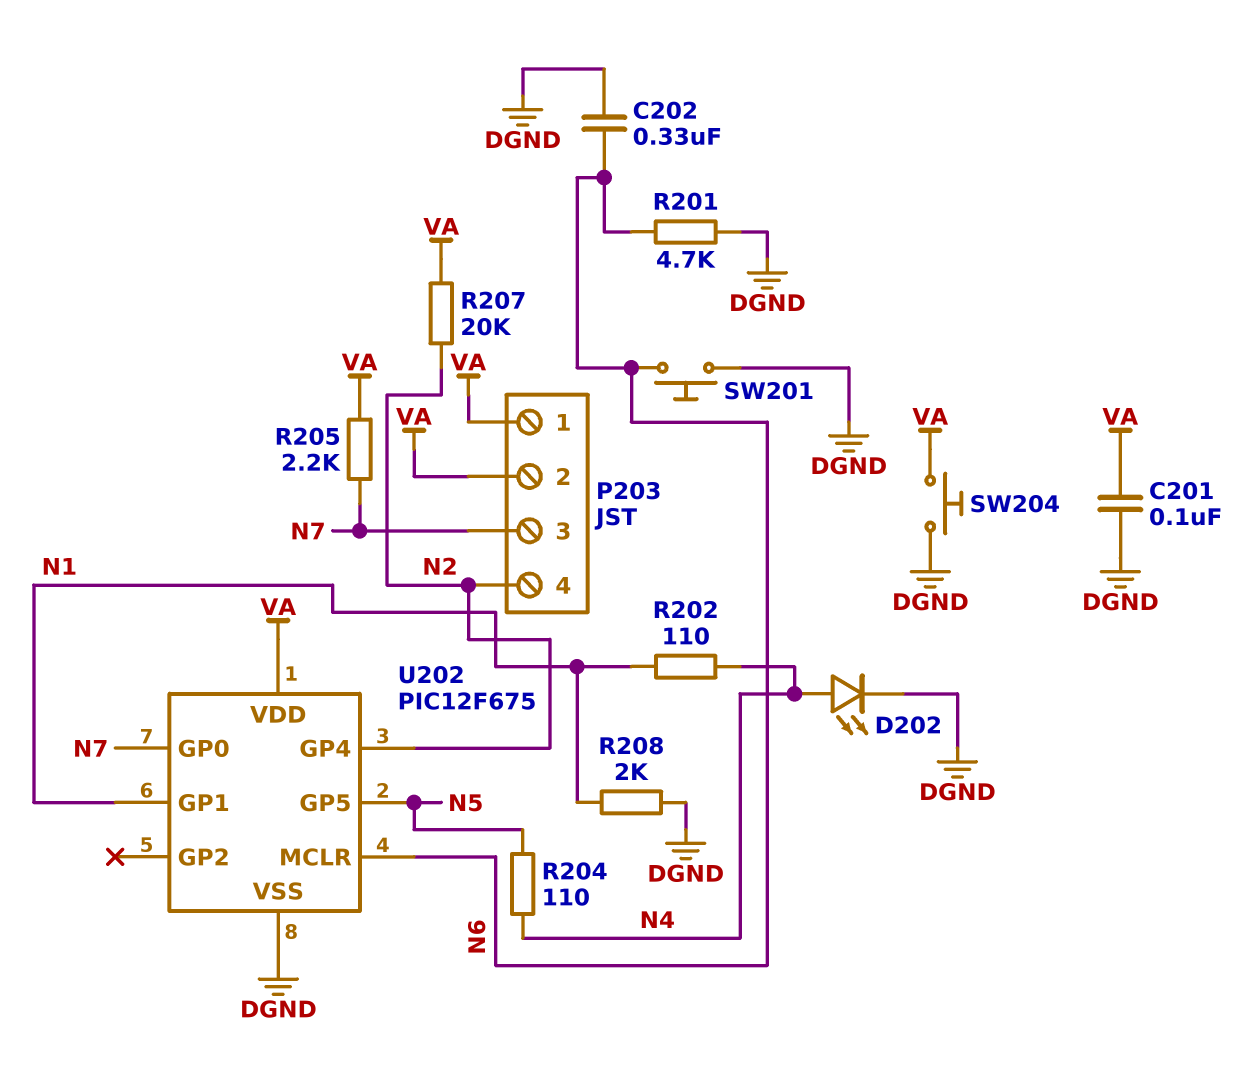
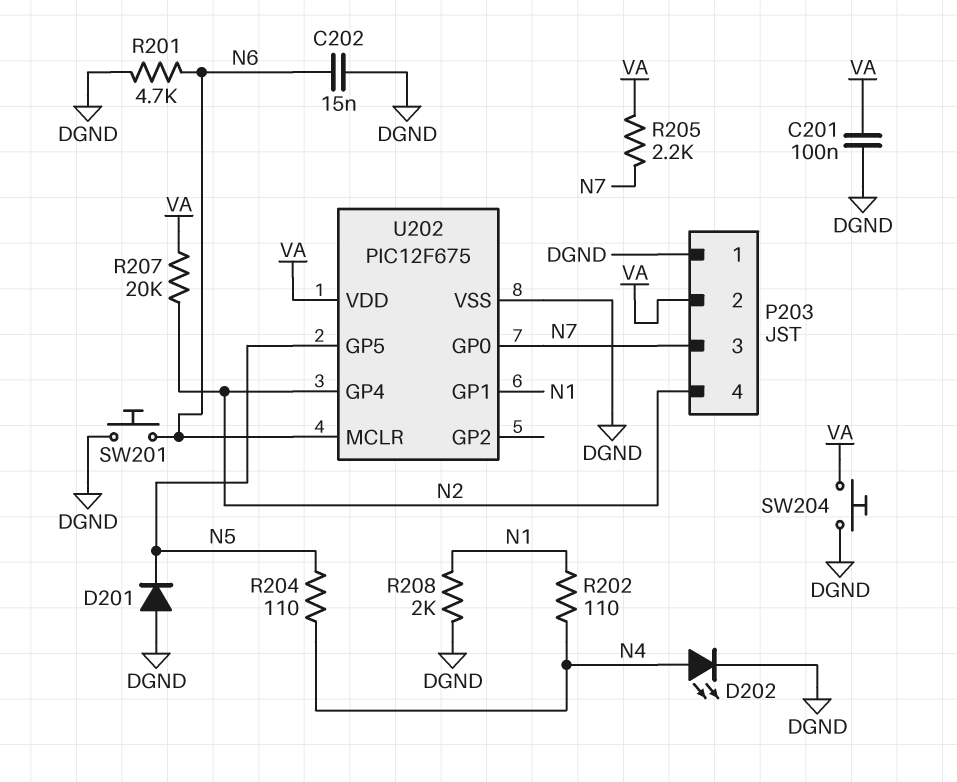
C202: 330nF (DGND, N6) -> 15nF (DGND, N6)
D201: none -> diode (A DGND, K N5)
P203 pin 1: VA -> DGND

